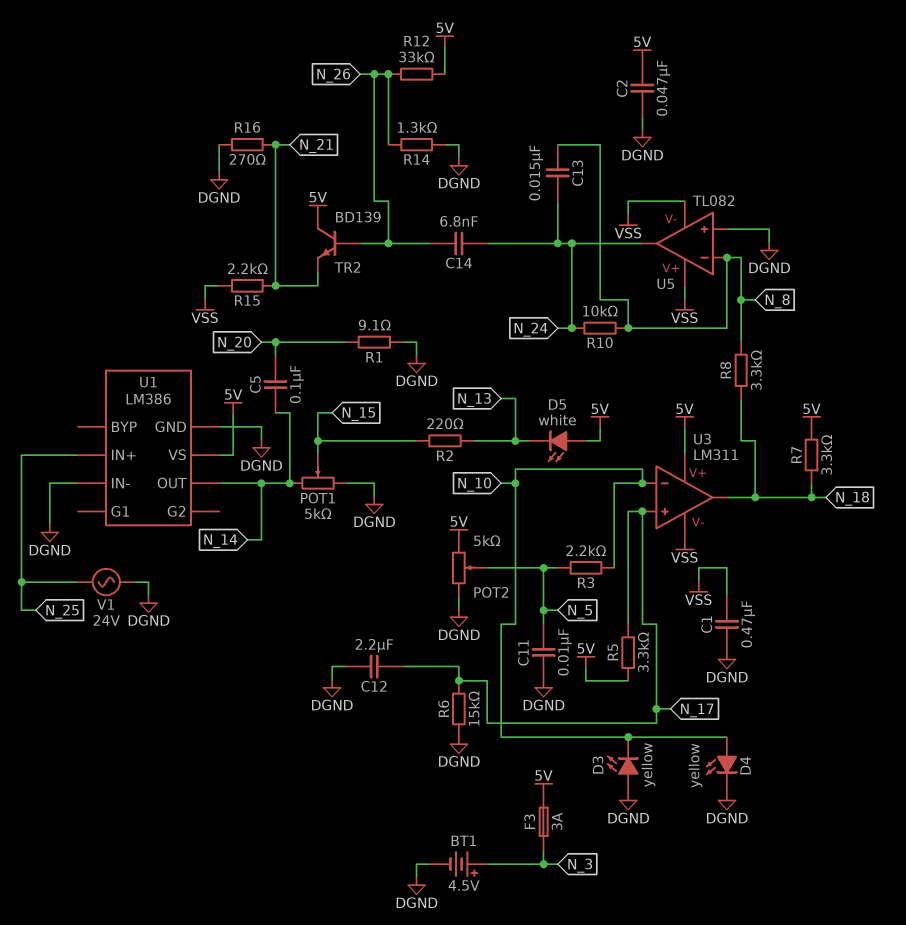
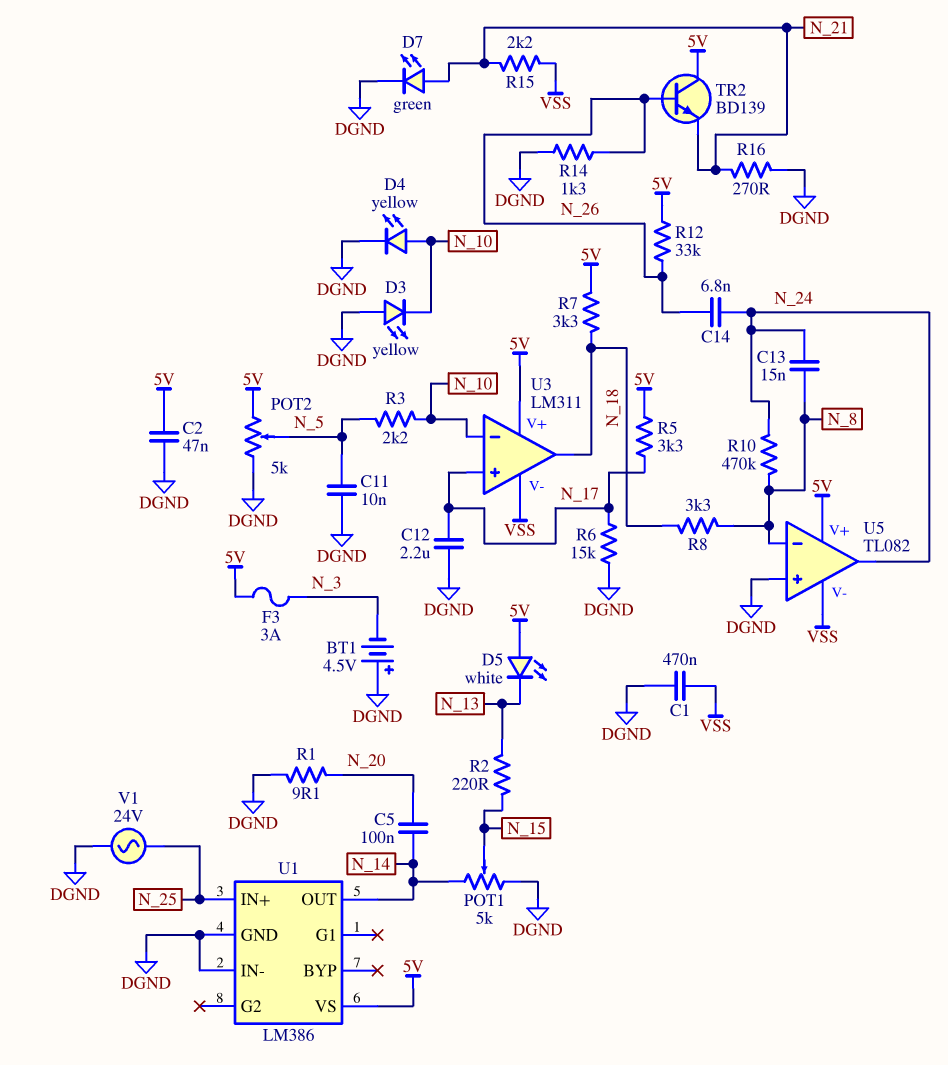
BT1: 4.5V (plus N_3, minus DGND) -> 4.5V (plus DGND, minus N_3)
D7: none -> LED green (A N_21, K DGND)
R10: 10k (N_8, N_24) -> 470k (N_8, N_24)
U5 pin V+: VSS -> 5V

